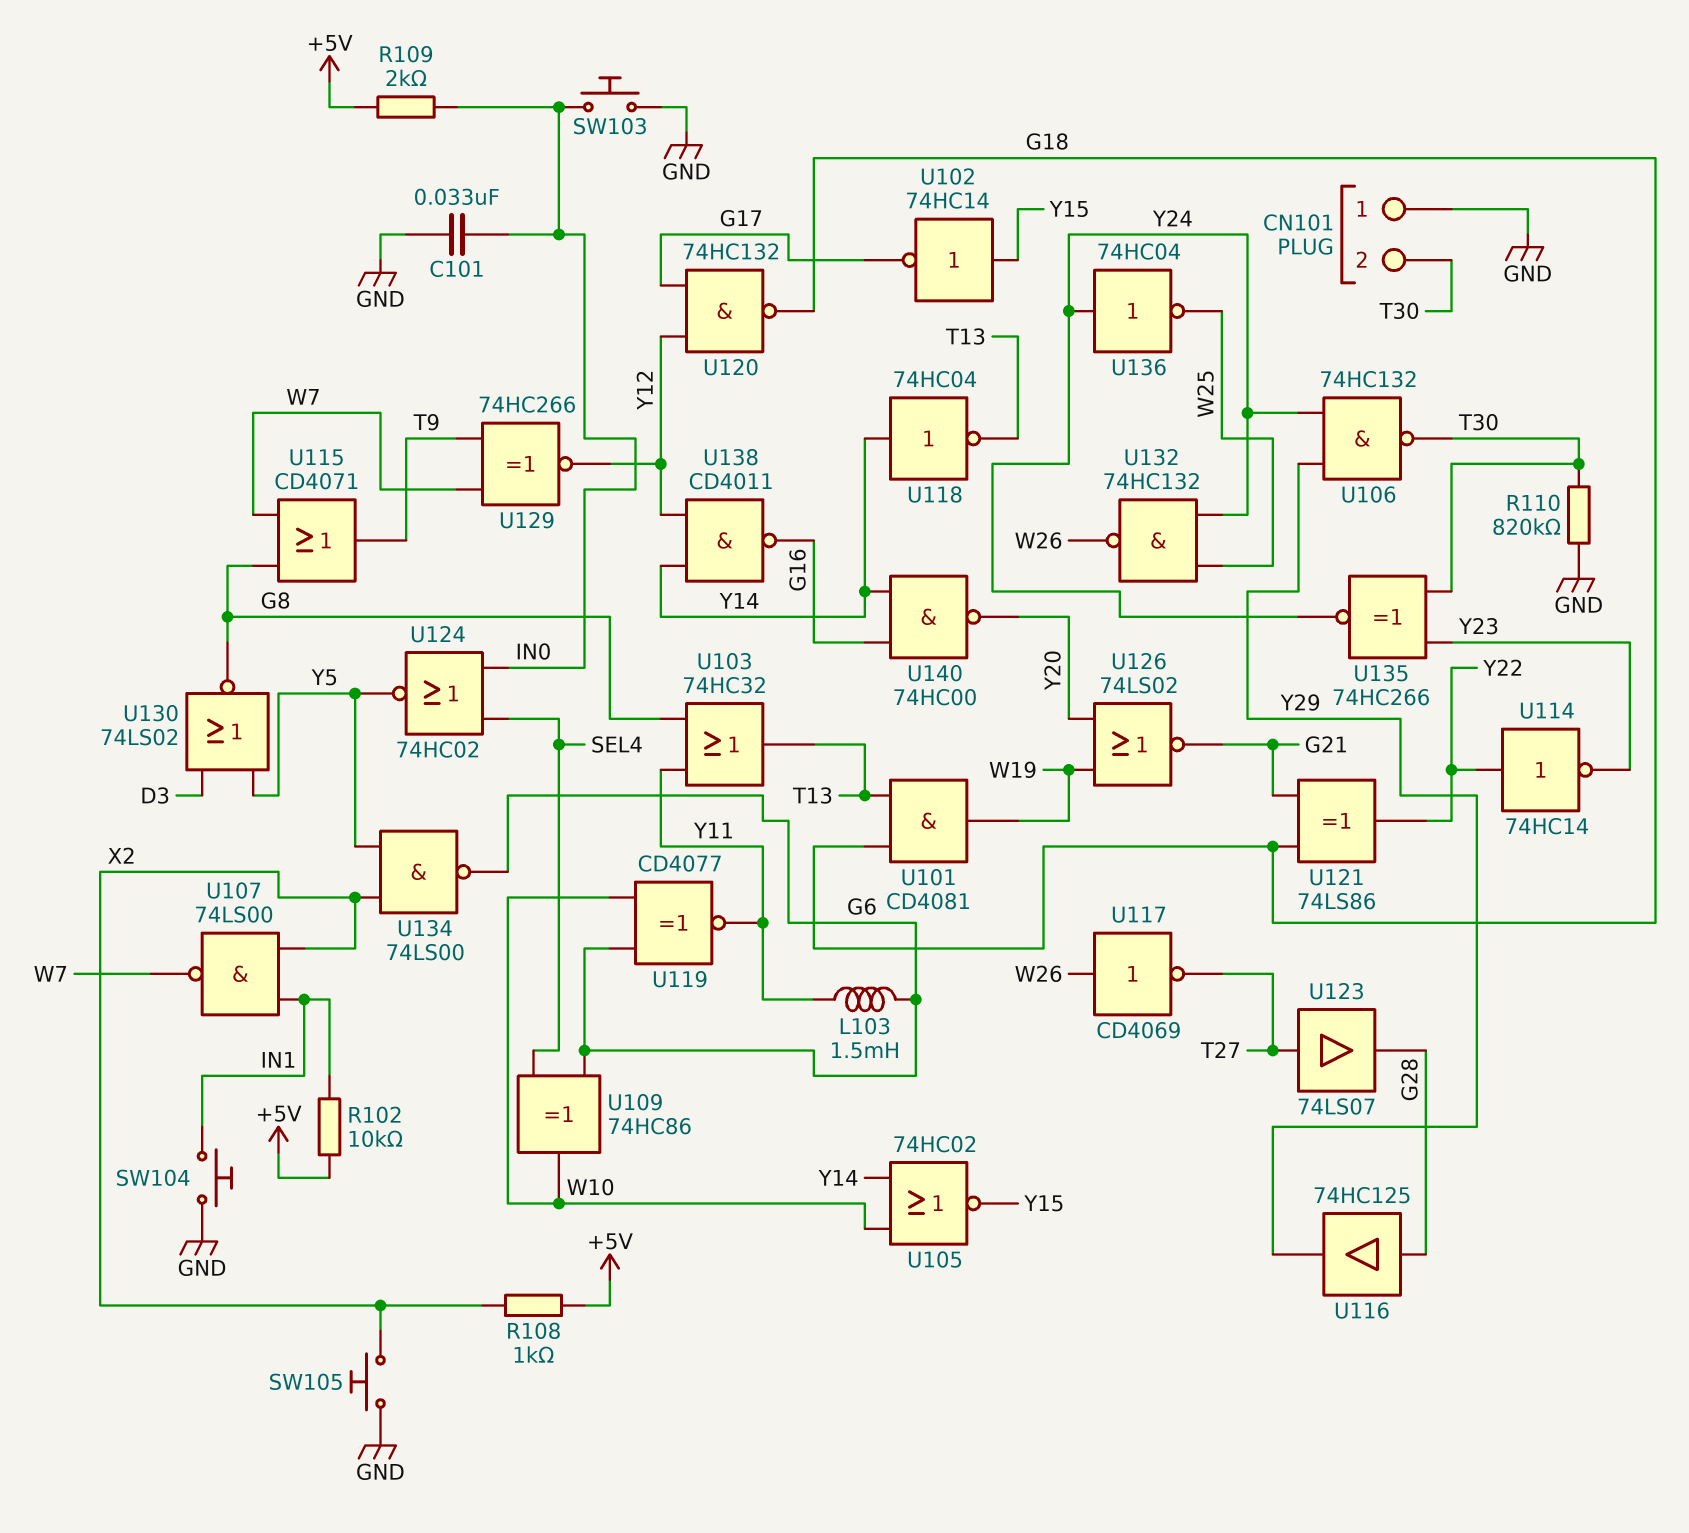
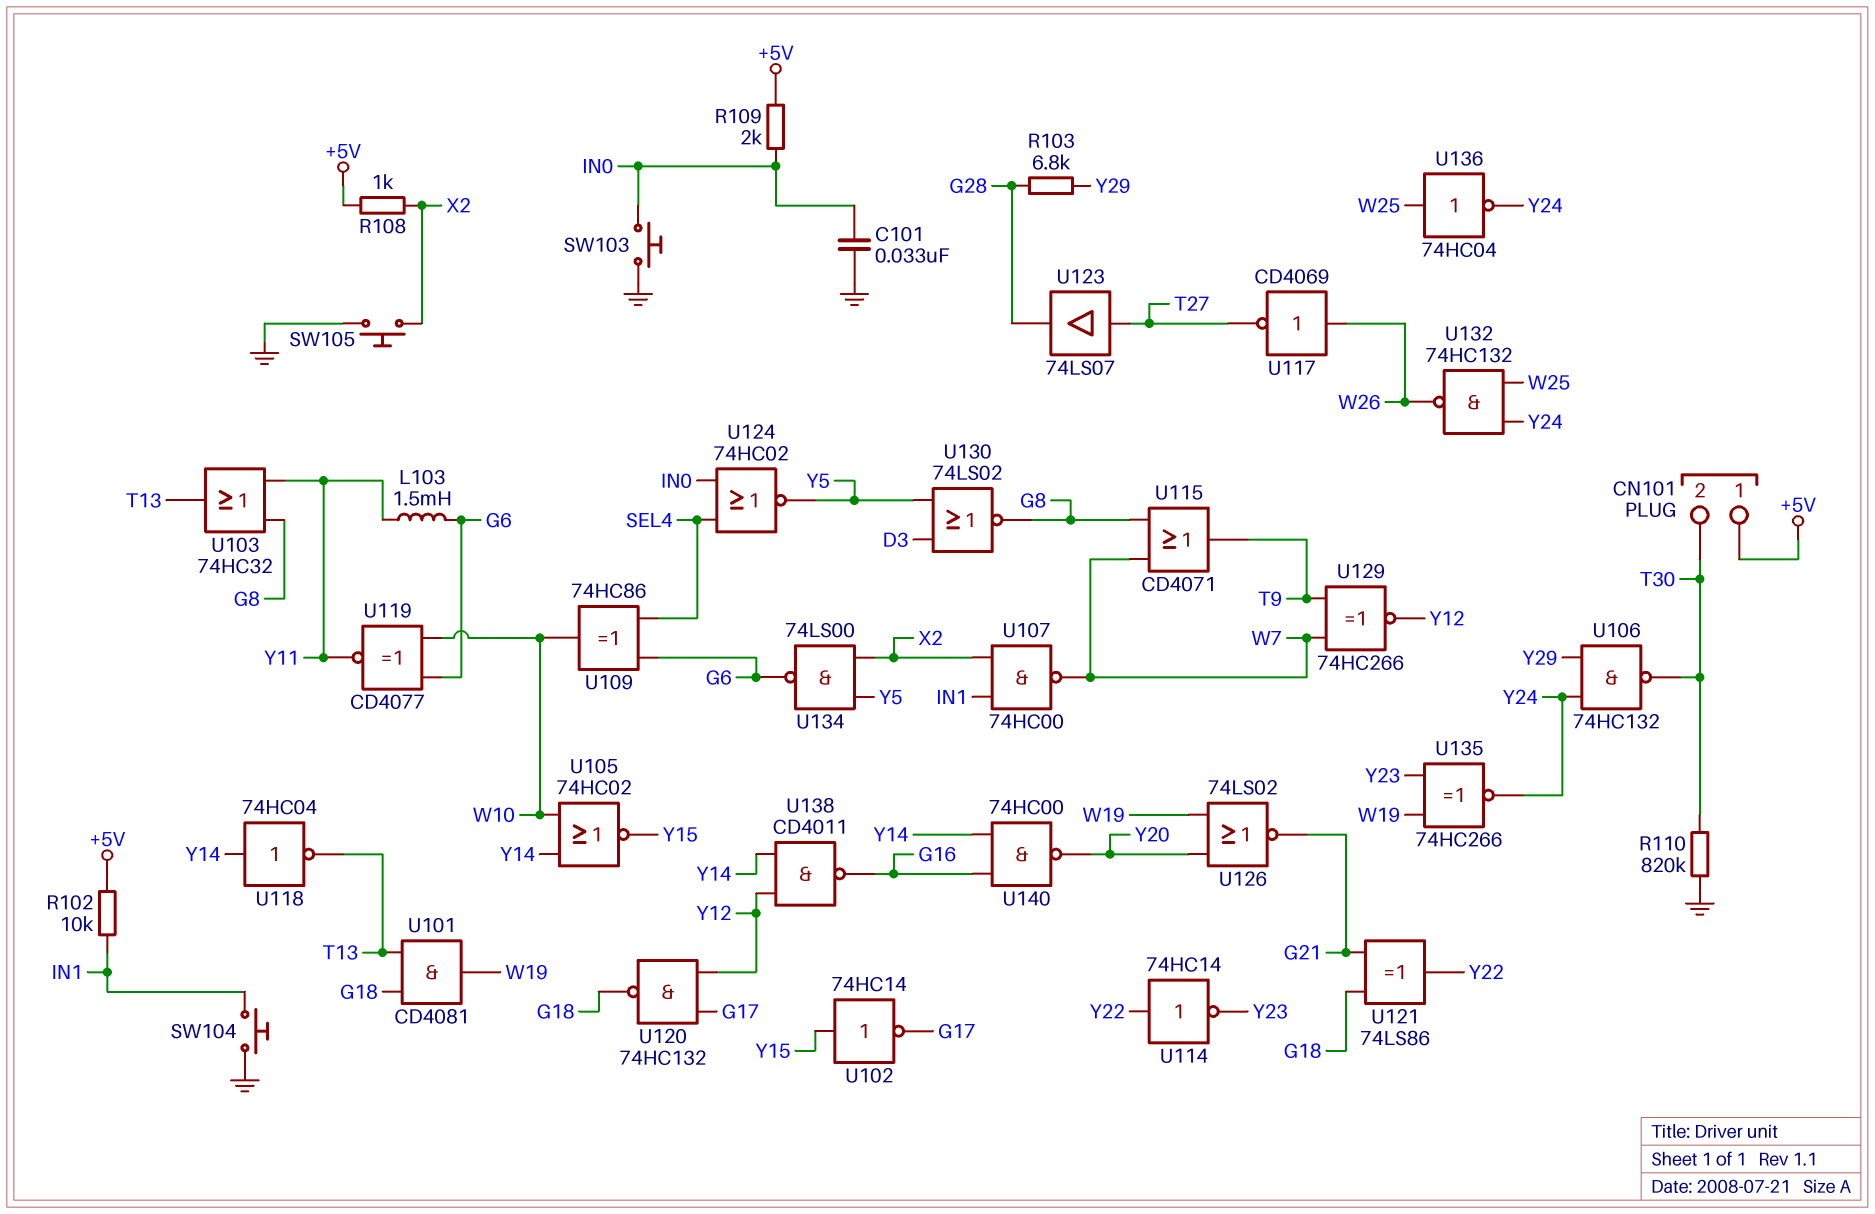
CN101 pin 1: GND -> +5V
R103: none -> 6.8k (G28, Y29)
U107: NAND 74LS00 (in IN1, in X2, out W7) -> NAND 74HC00 (in IN1, in X2, out W7)
U116: buffer 74HC125 (in G28, out Y29) -> none
U135: XNOR 74HC266 (in T30, in Y23, out Y24) -> XNOR 74HC266 (in W19, in Y23, out Y24)
U136: NOT 74HC04 (in Y24, out W25) -> NOT 74HC04 (in W25, out Y24)

